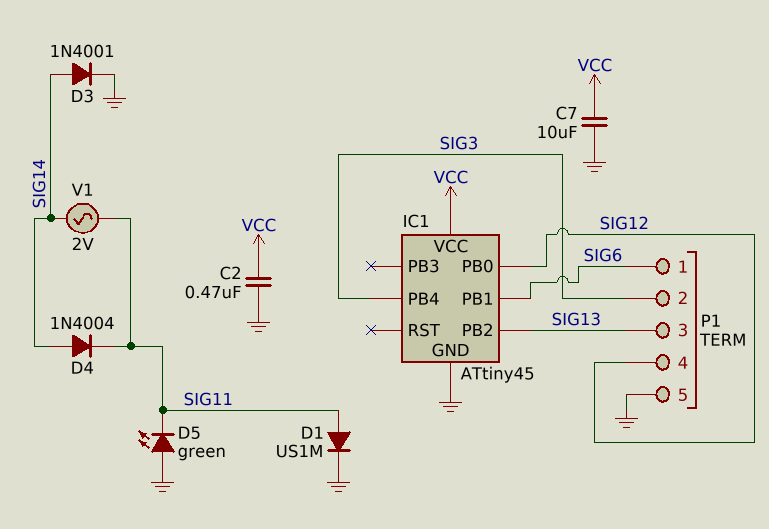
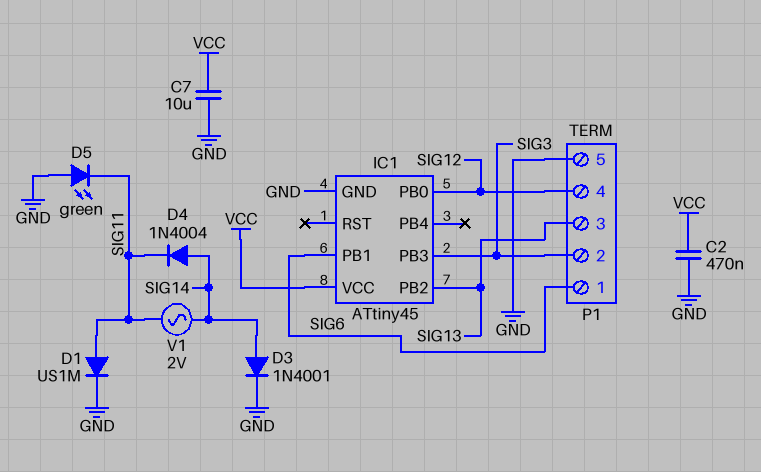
IC1 pin PB3: none -> SIG3
IC1 pin PB4: SIG3 -> none

